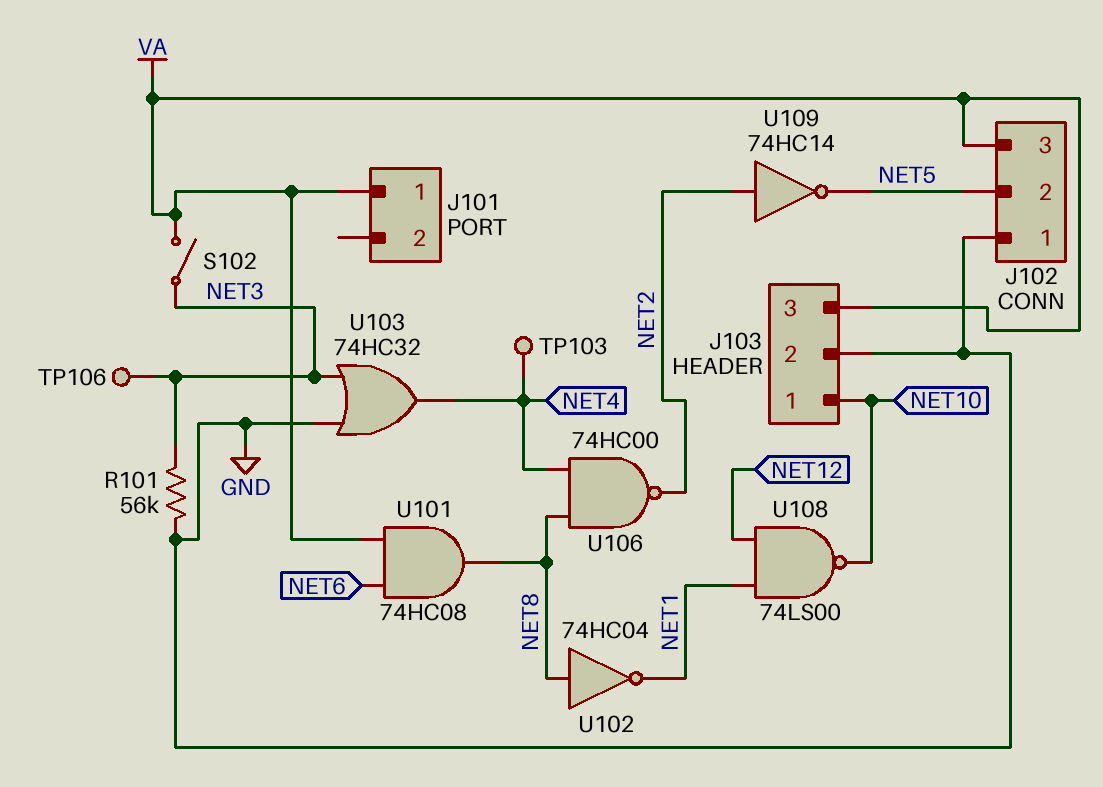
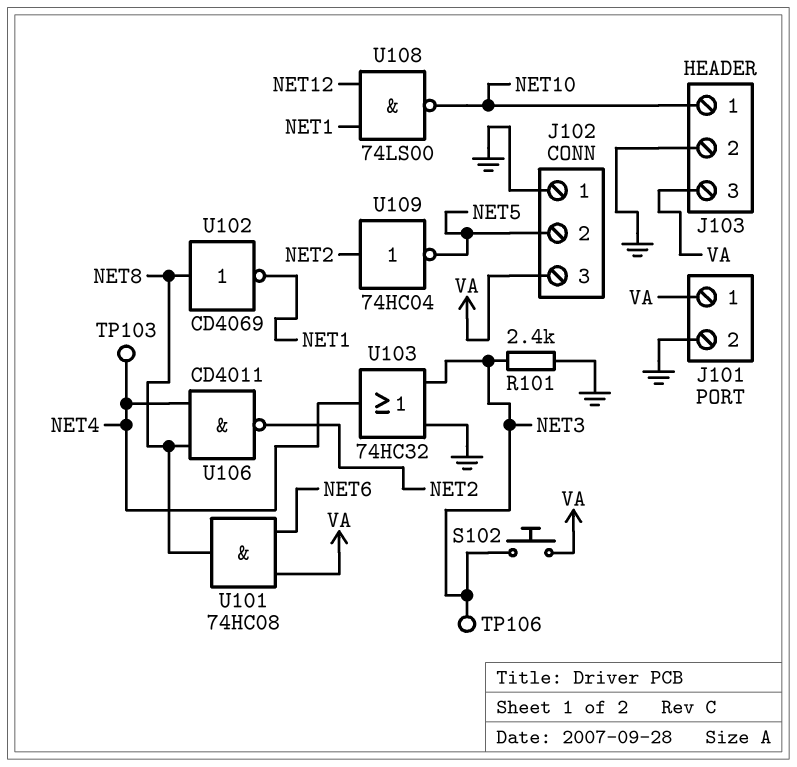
J101 pin 2: none -> GND
R101: 56k (GND, NET3) -> 2.4k (GND, NET3)
S102: switch (NET3, VA) -> button (NET3, VA)
U102: NOT 74HC04 (in NET8, out NET1) -> NOT CD4069 (in NET8, out NET1)
U106: NAND 74HC00 (in NET4, in NET8, out NET2) -> NAND CD4011 (in NET4, in NET8, out NET2)
U109: NOT 74HC14 (in NET2, out NET5) -> NOT 74HC04 (in NET2, out NET5)

